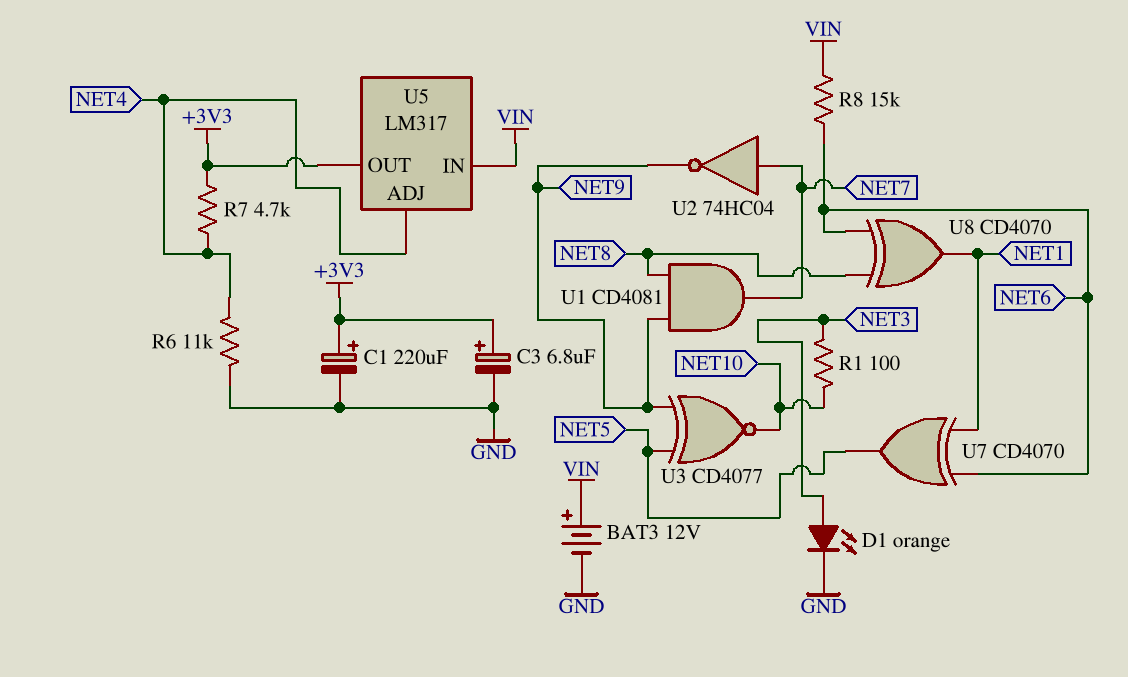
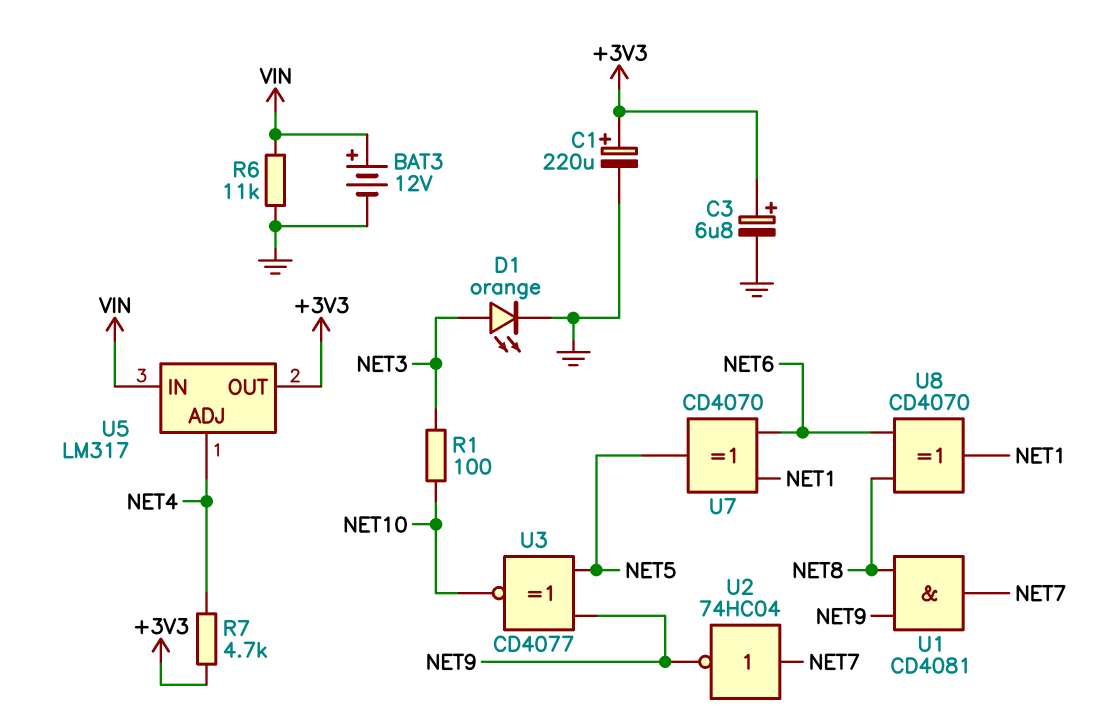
R6: 11k (GND, NET4) -> 11k (GND, VIN)
R8: 15k (NET6, VIN) -> none

